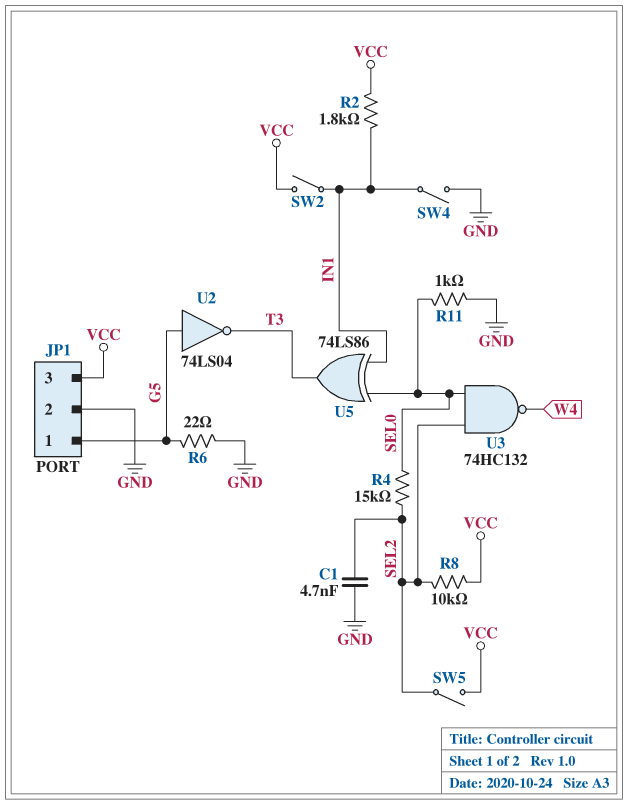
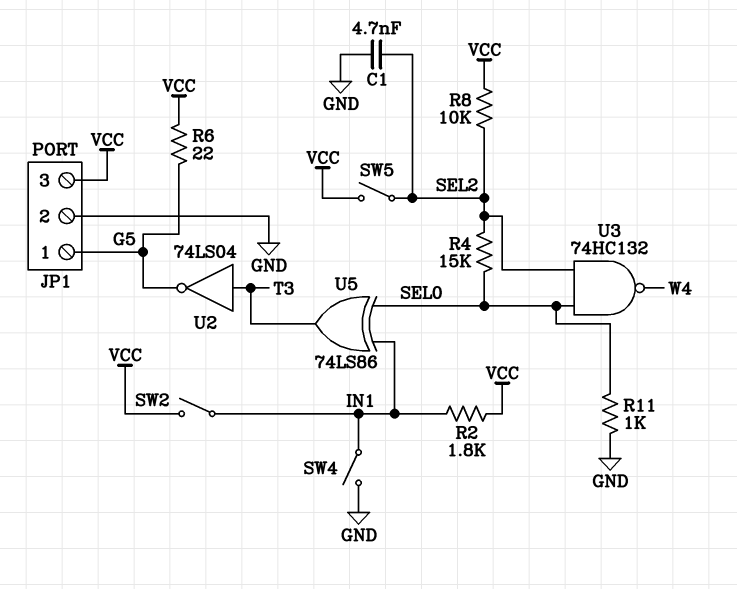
R6: 22 (G5, GND) -> 22 (G5, VCC)
U2: NOT 74LS04 (in G5, out T3) -> NOT 74LS04 (in T3, out G5)

